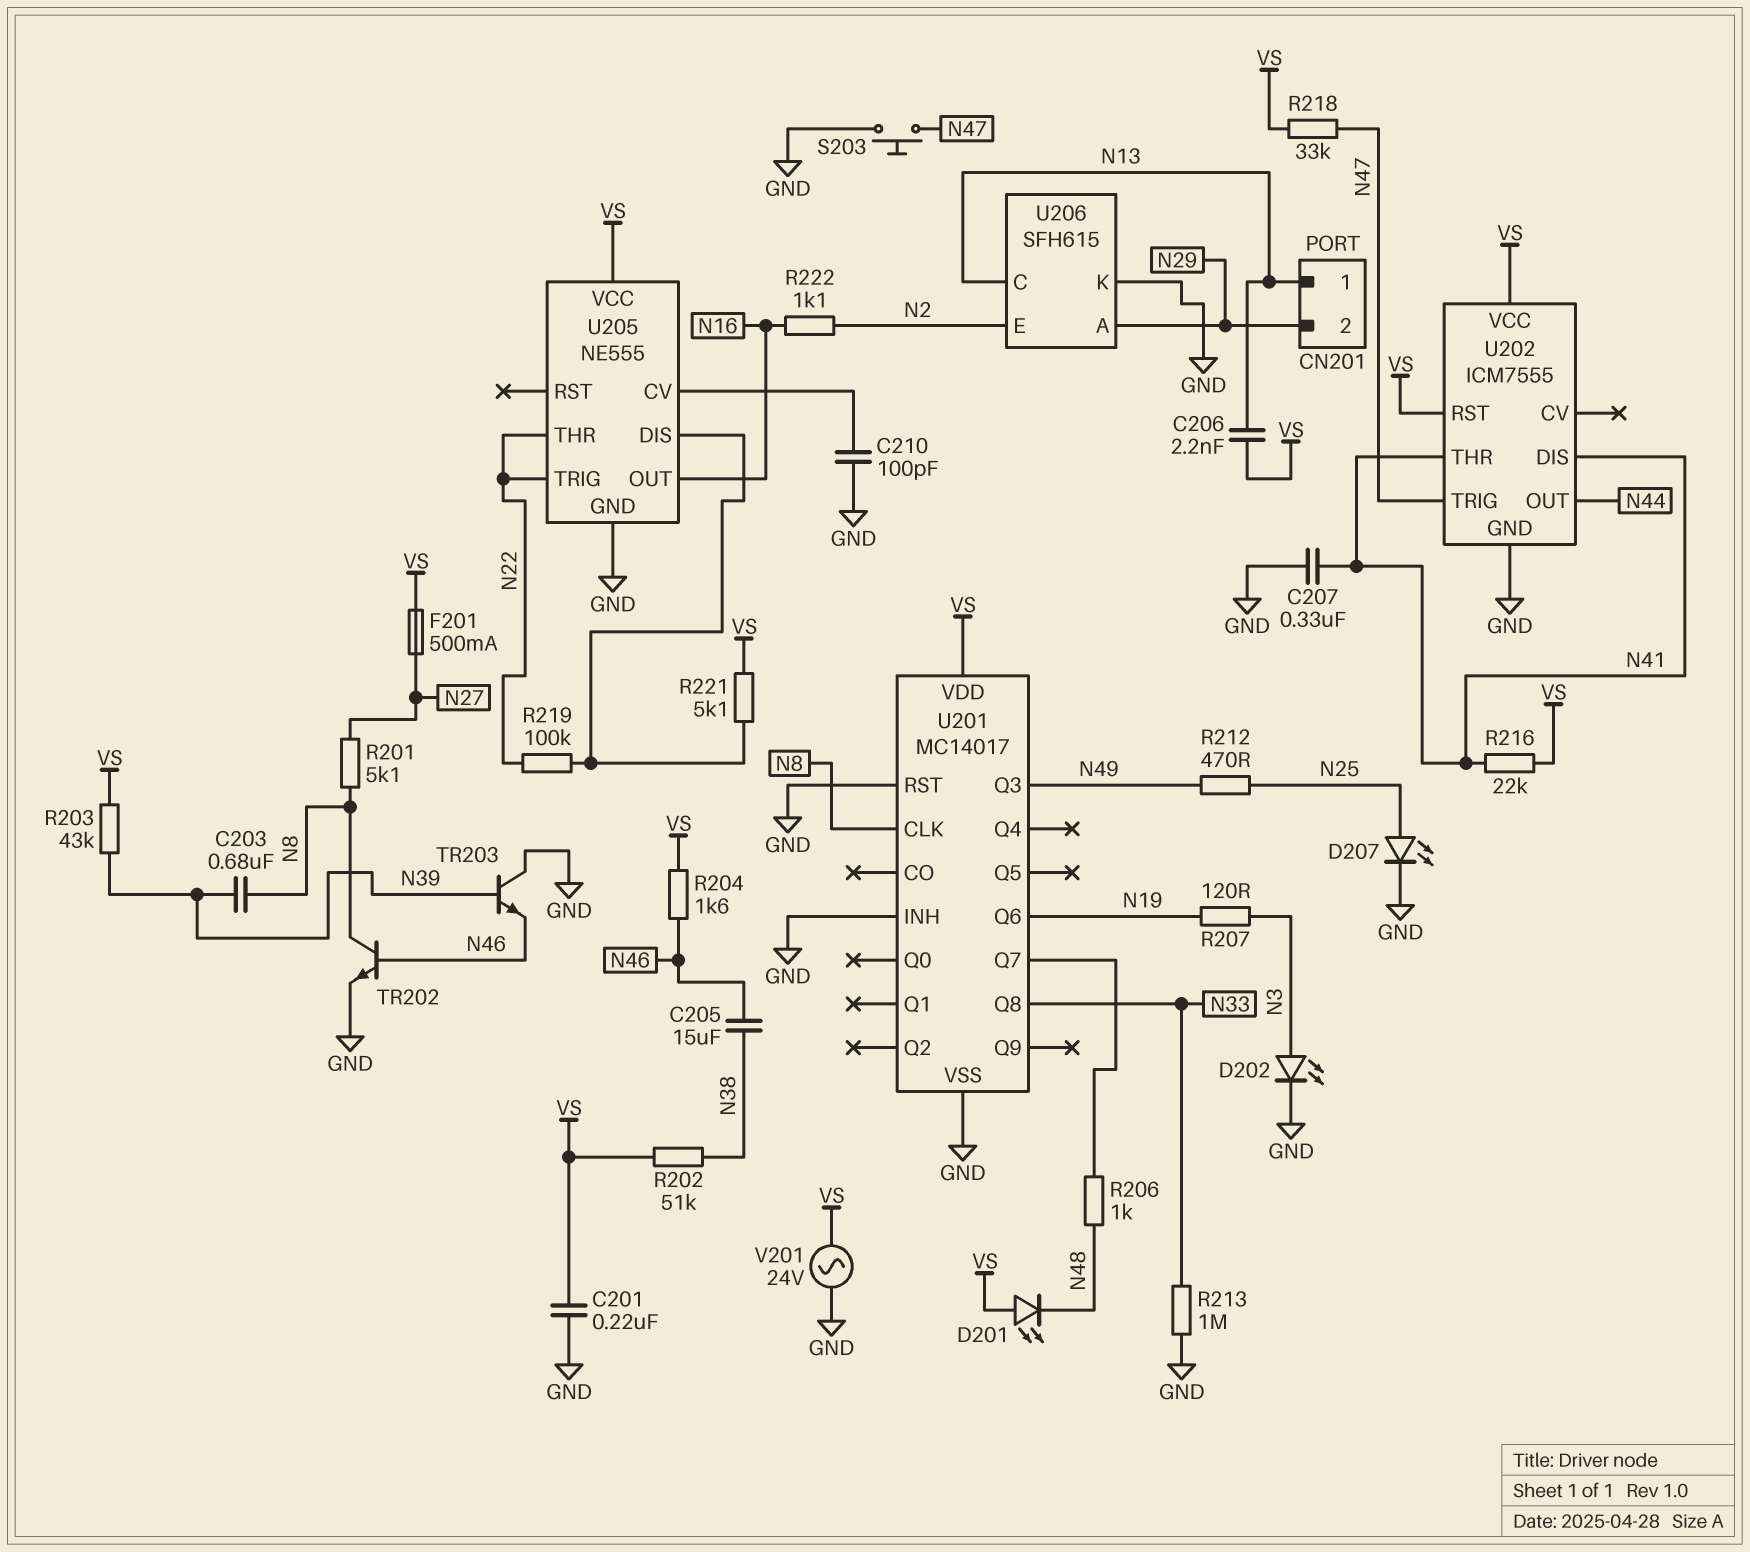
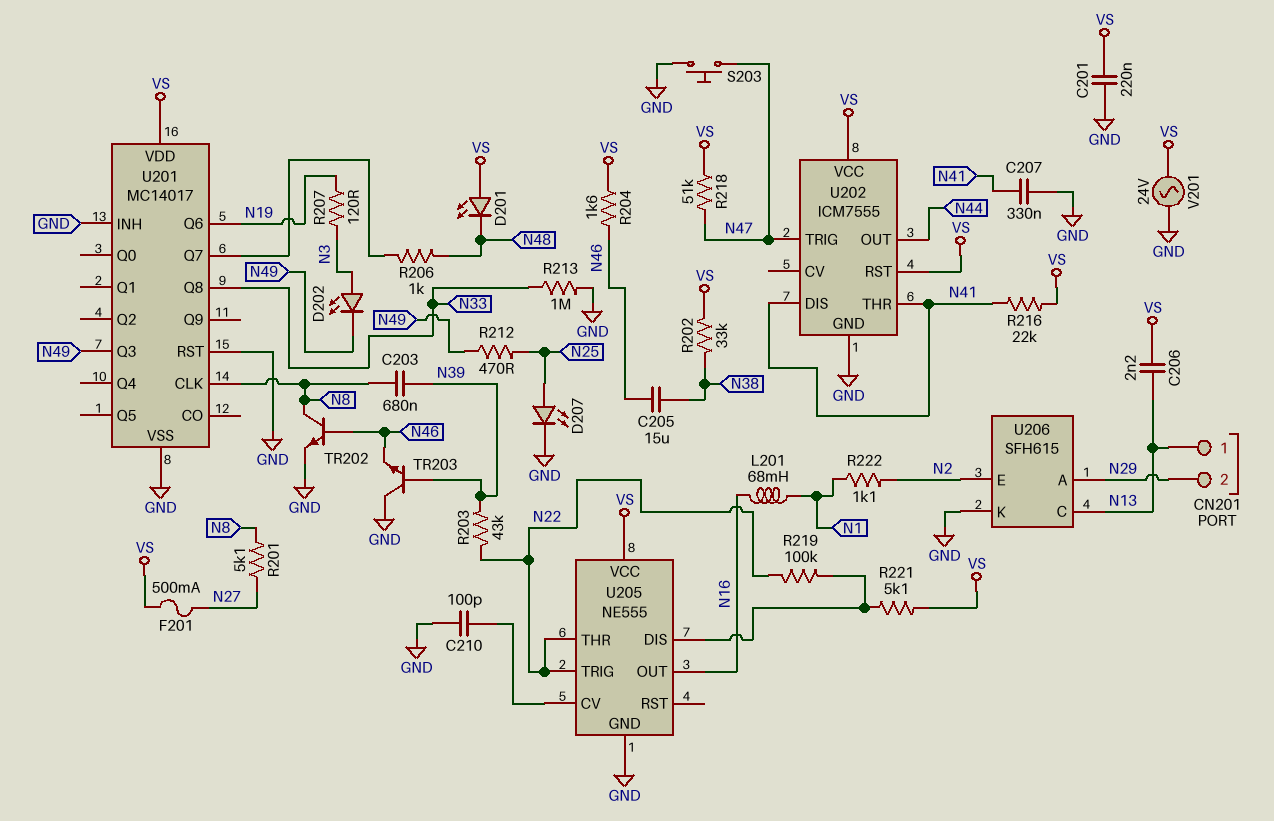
D202: LED (A N3, K GND) -> LED (A N3, K N49)
L201: none -> 68mH (N1, N16)
R202: 51k (N38, VS) -> 33k (N38, VS)
R203: 43k (N39, VS) -> 43k (N22, N39)
R218: 33k (N47, VS) -> 51k (N47, VS)
R222: 1.1k (N2, N16) -> 1.1k (N1, N2)

